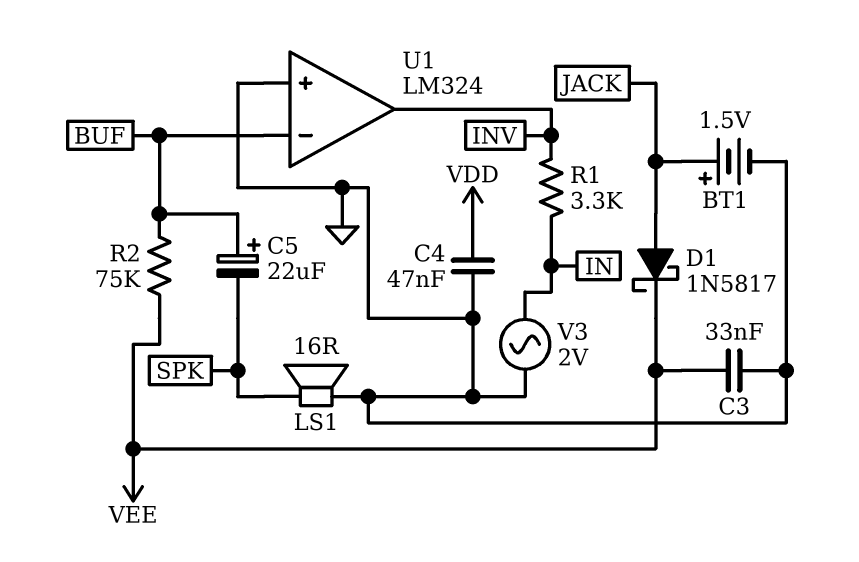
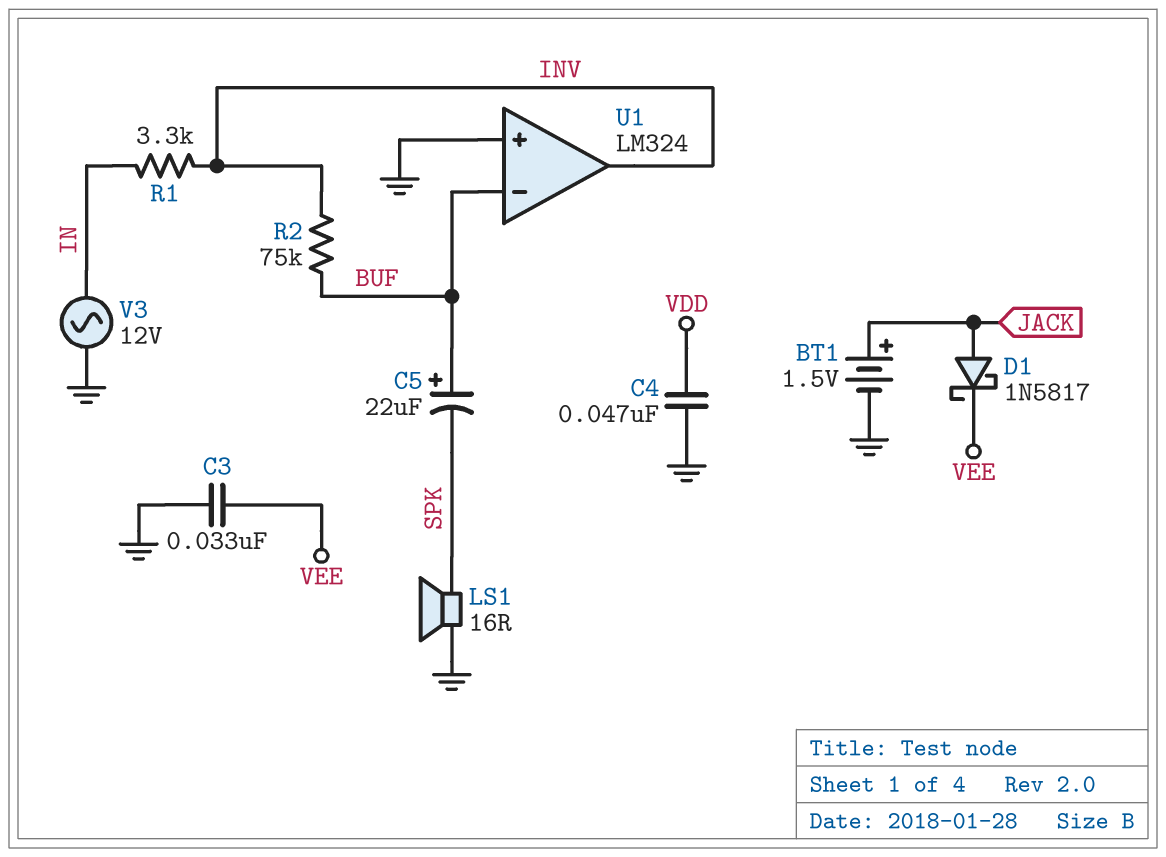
R2: 75k (BUF, VEE) -> 75k (BUF, INV)
V3: AC 2V (GND, IN) -> AC 12V (GND, IN)

